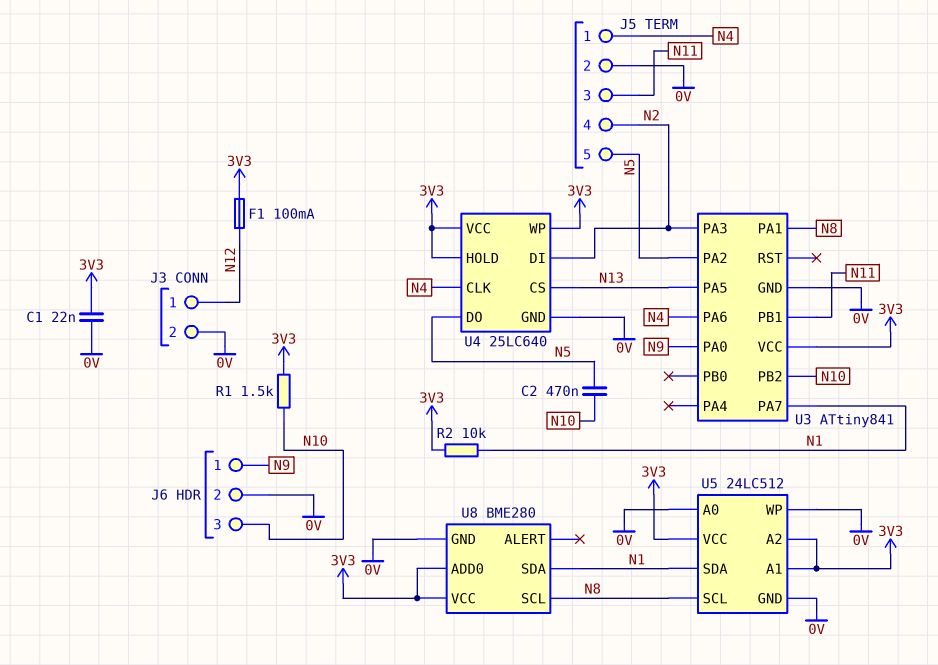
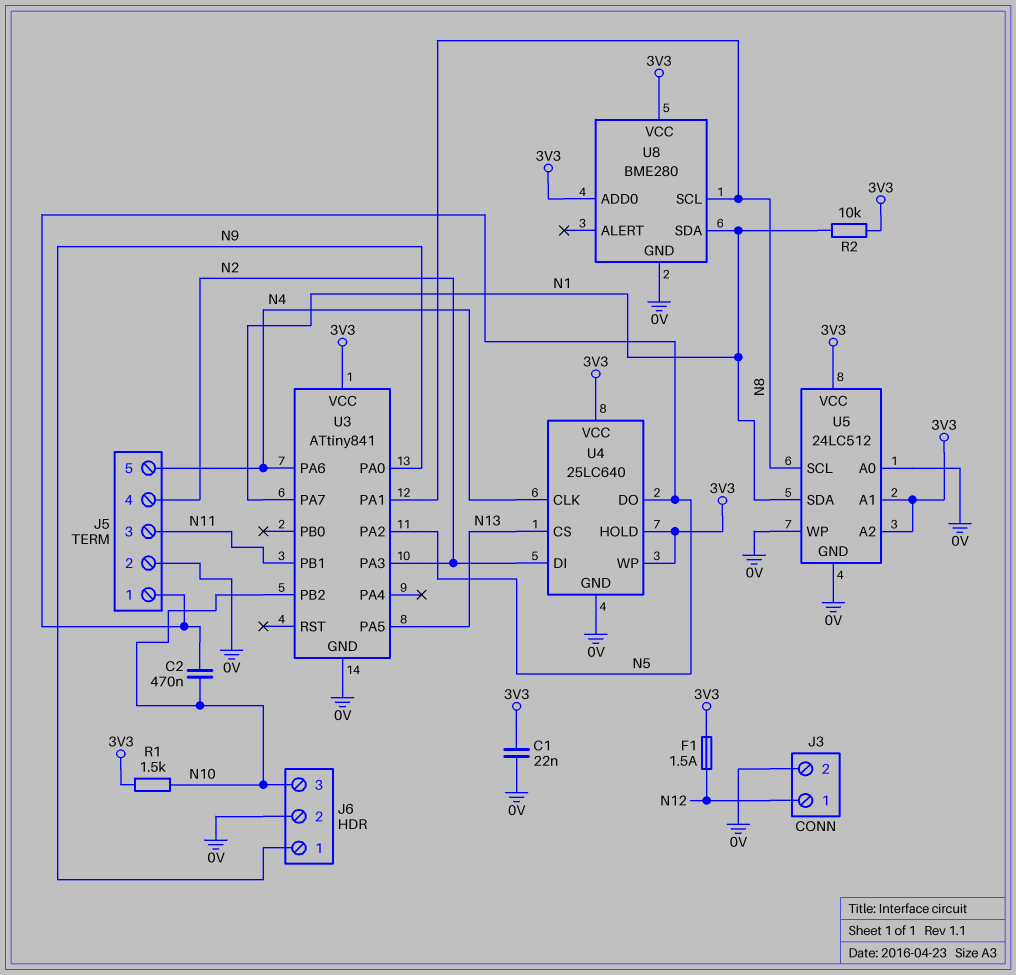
F1: 100mA (3V3, N12) -> 1.5A (3V3, N12)
J5 pin 1: N4 -> N5
J5 pin 5: N5 -> N4

